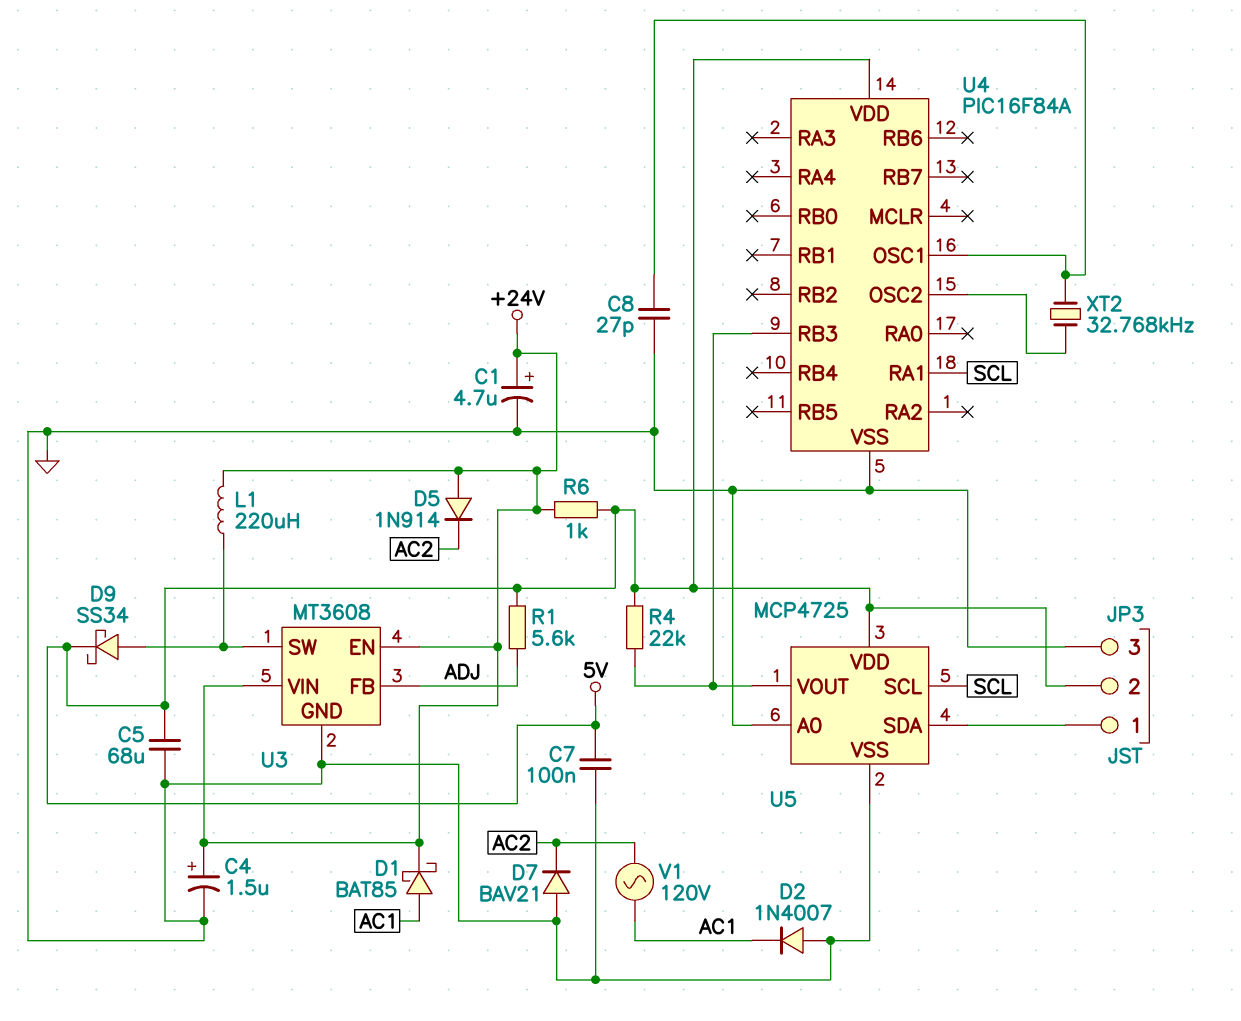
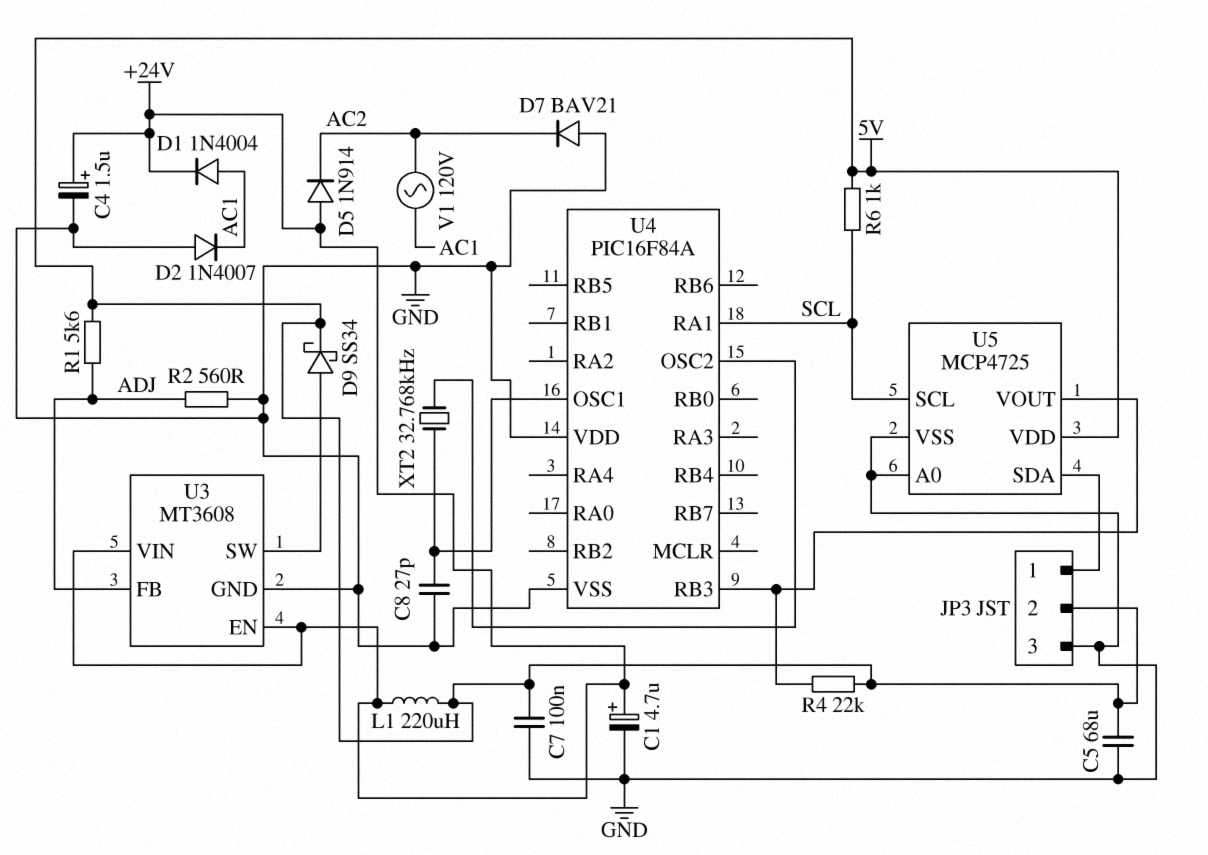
D1: schottky BAT85 (A AC1, K +24V) -> diode 1N4004 (A AC1, K +24V)
L1: 220uH (+24V, U3/SW) -> 220uH (+24V, 5V)
R2: none -> 560 (ADJ, GND)
R6: 1k (+24V, 5V) -> 1k (5V, SCL)
U4 pin VDD: 5V -> GND

